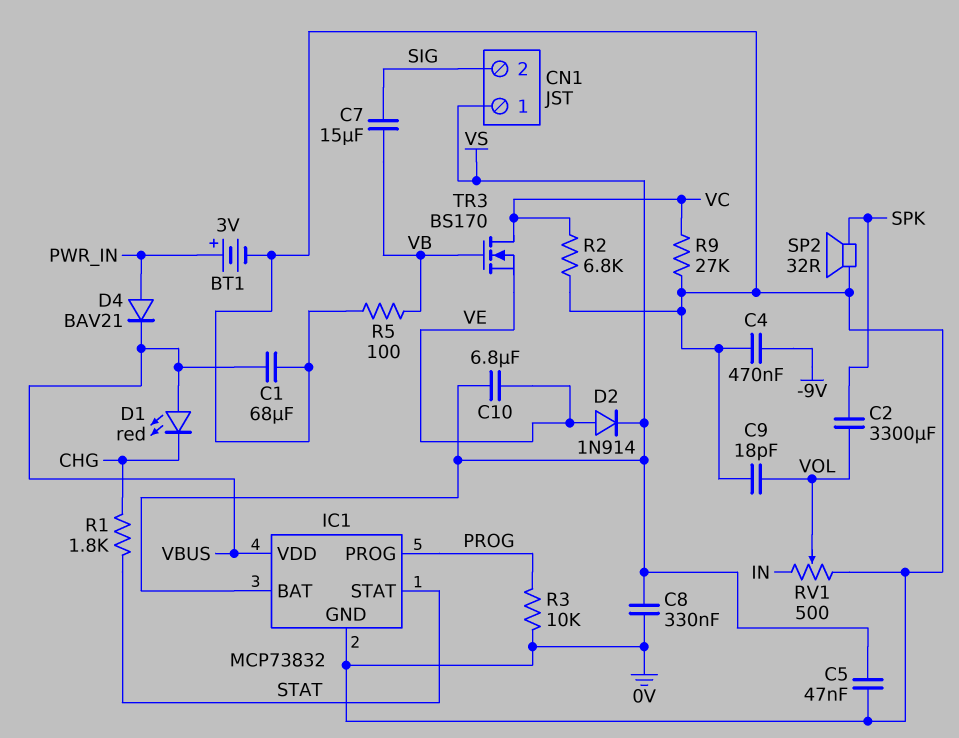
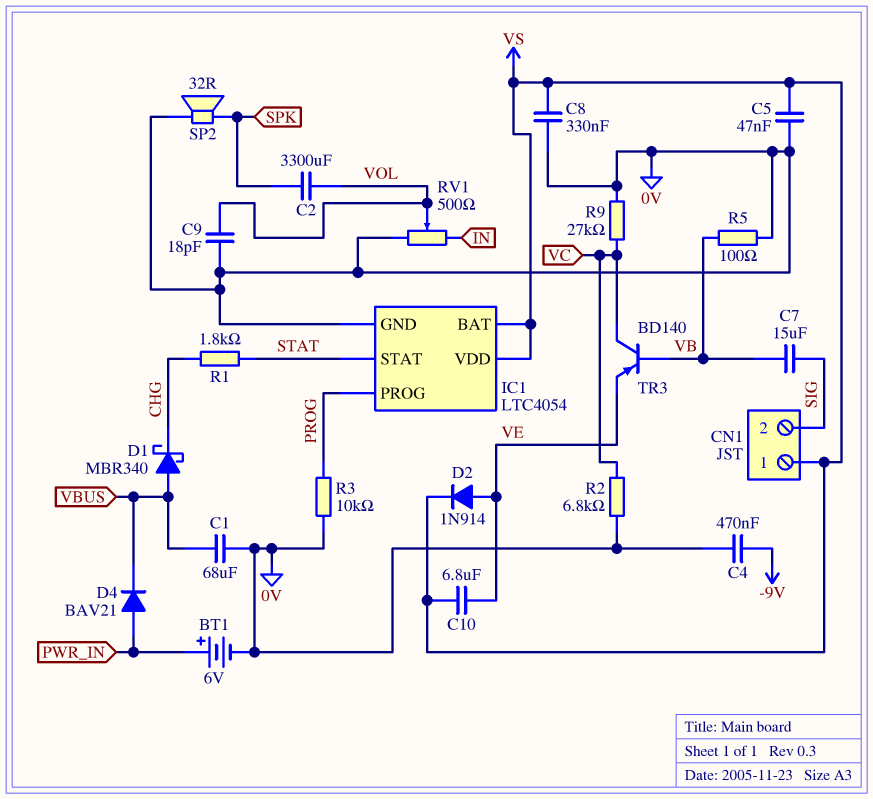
BT1: 3V (plus PWR_IN, minus 0V) -> 6V (plus PWR_IN, minus 0V)
D1: LED red (A VBUS, K CHG) -> schottky MBR340 (A VBUS, K CHG)
IC1: MCP73832 -> LTC4054
IC1 pin VDD: VBUS -> VS
TR3: NMOS BS170 (G VB, D VC, S VE) -> PNP BD140 (B VB, C VC, E VE)

